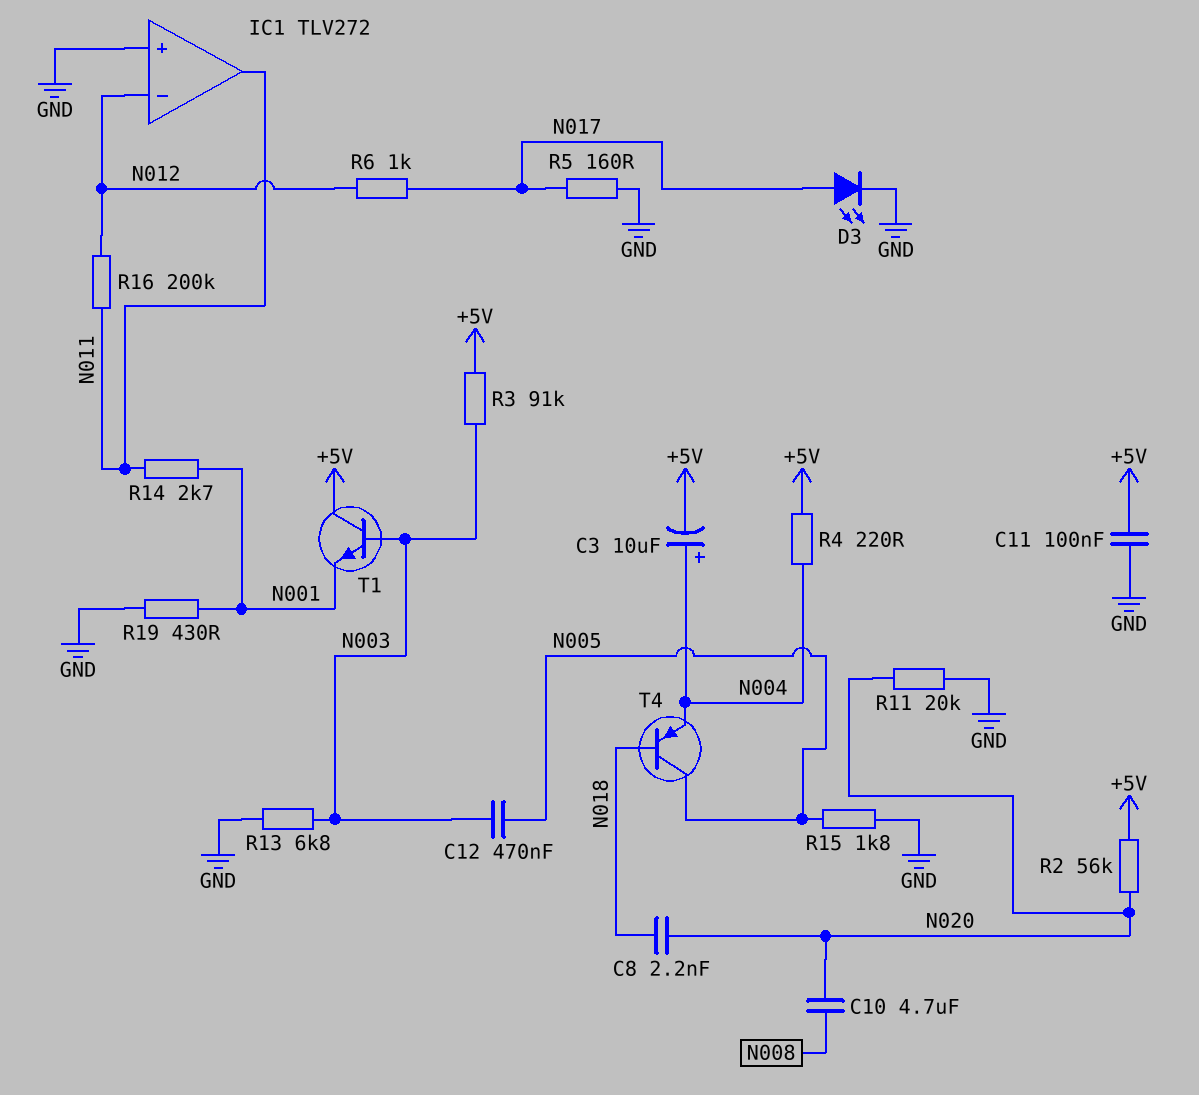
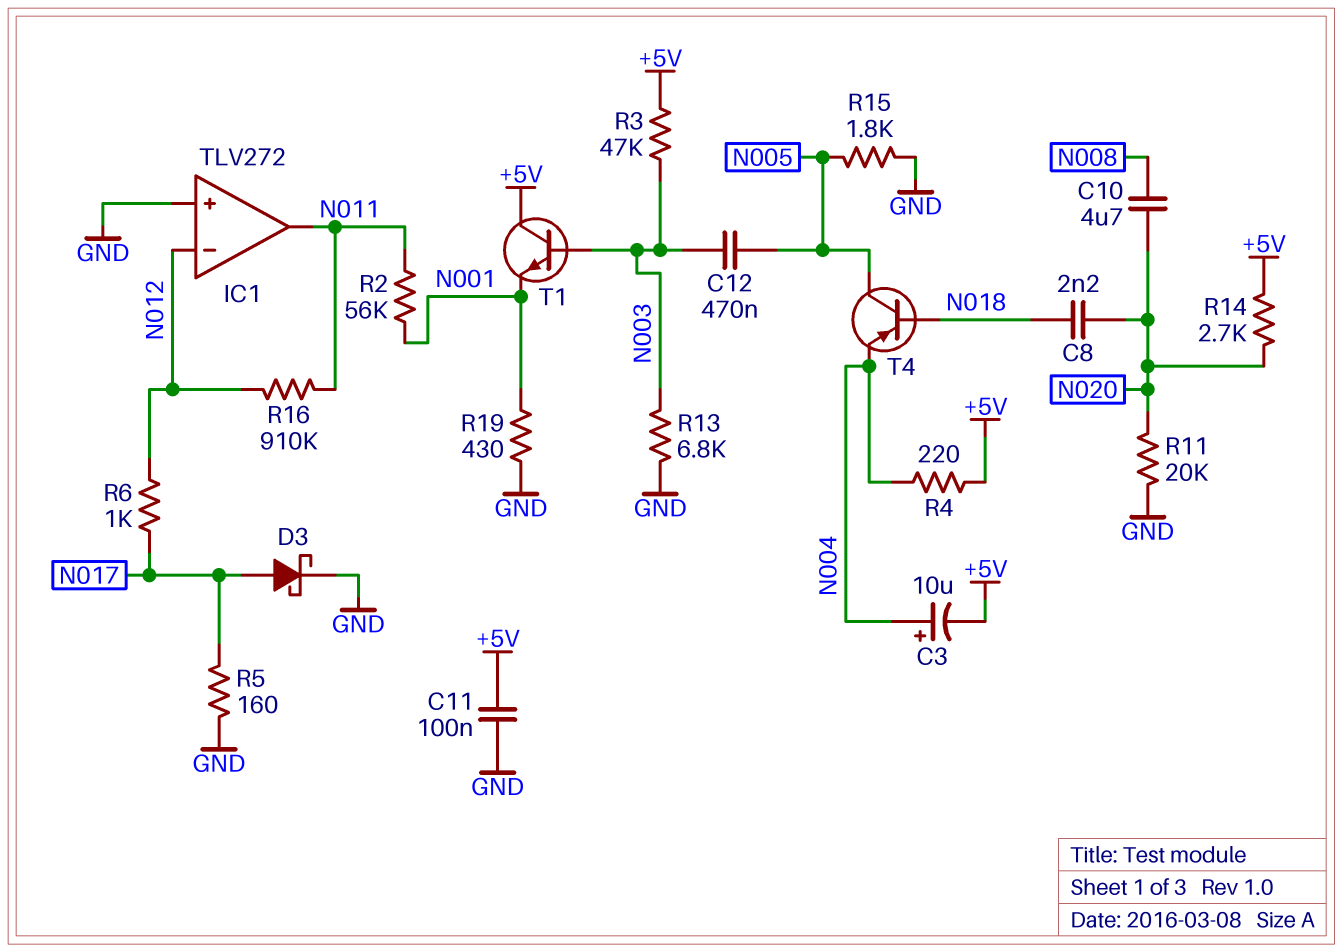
D3: LED (A N017, K GND) -> schottky (A N017, K GND)
R2: 56k (+5V, N020) -> 56k (N001, N011)
R3: 91k (+5V, N003) -> 47k (+5V, N003)
R14: 2.7k (N001, N011) -> 2.7k (+5V, N020)
R16: 200k (N011, N012) -> 910k (N011, N012)

